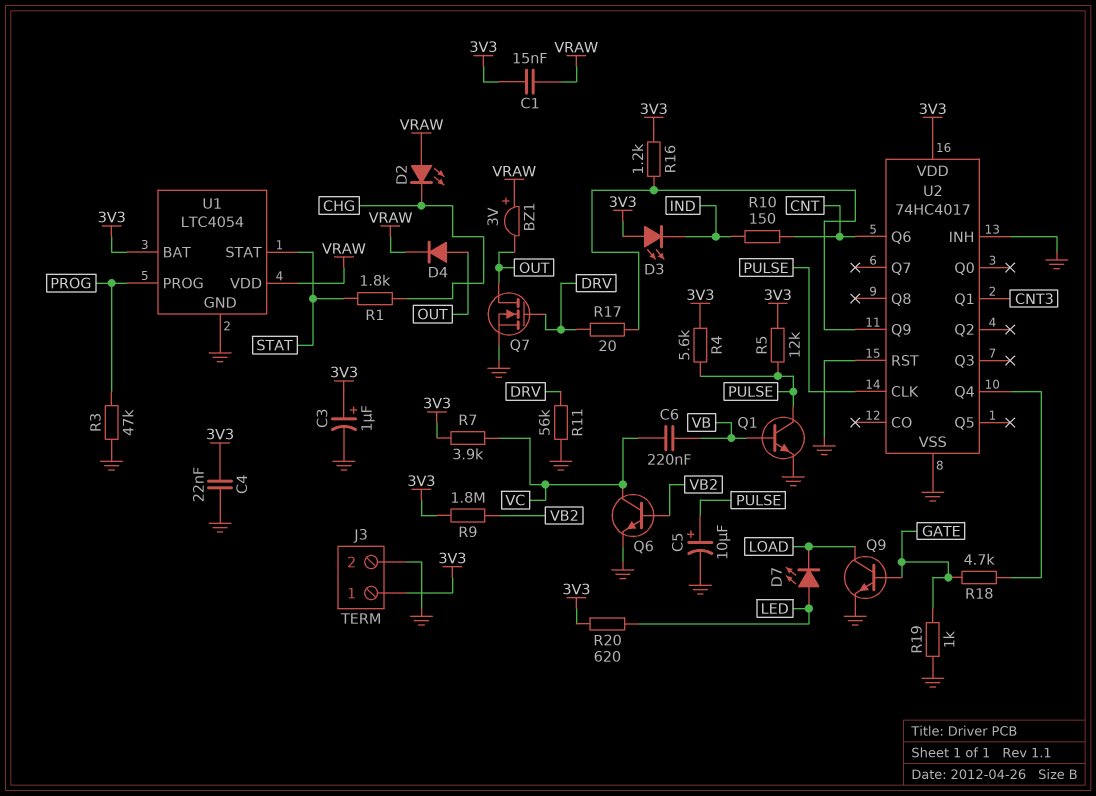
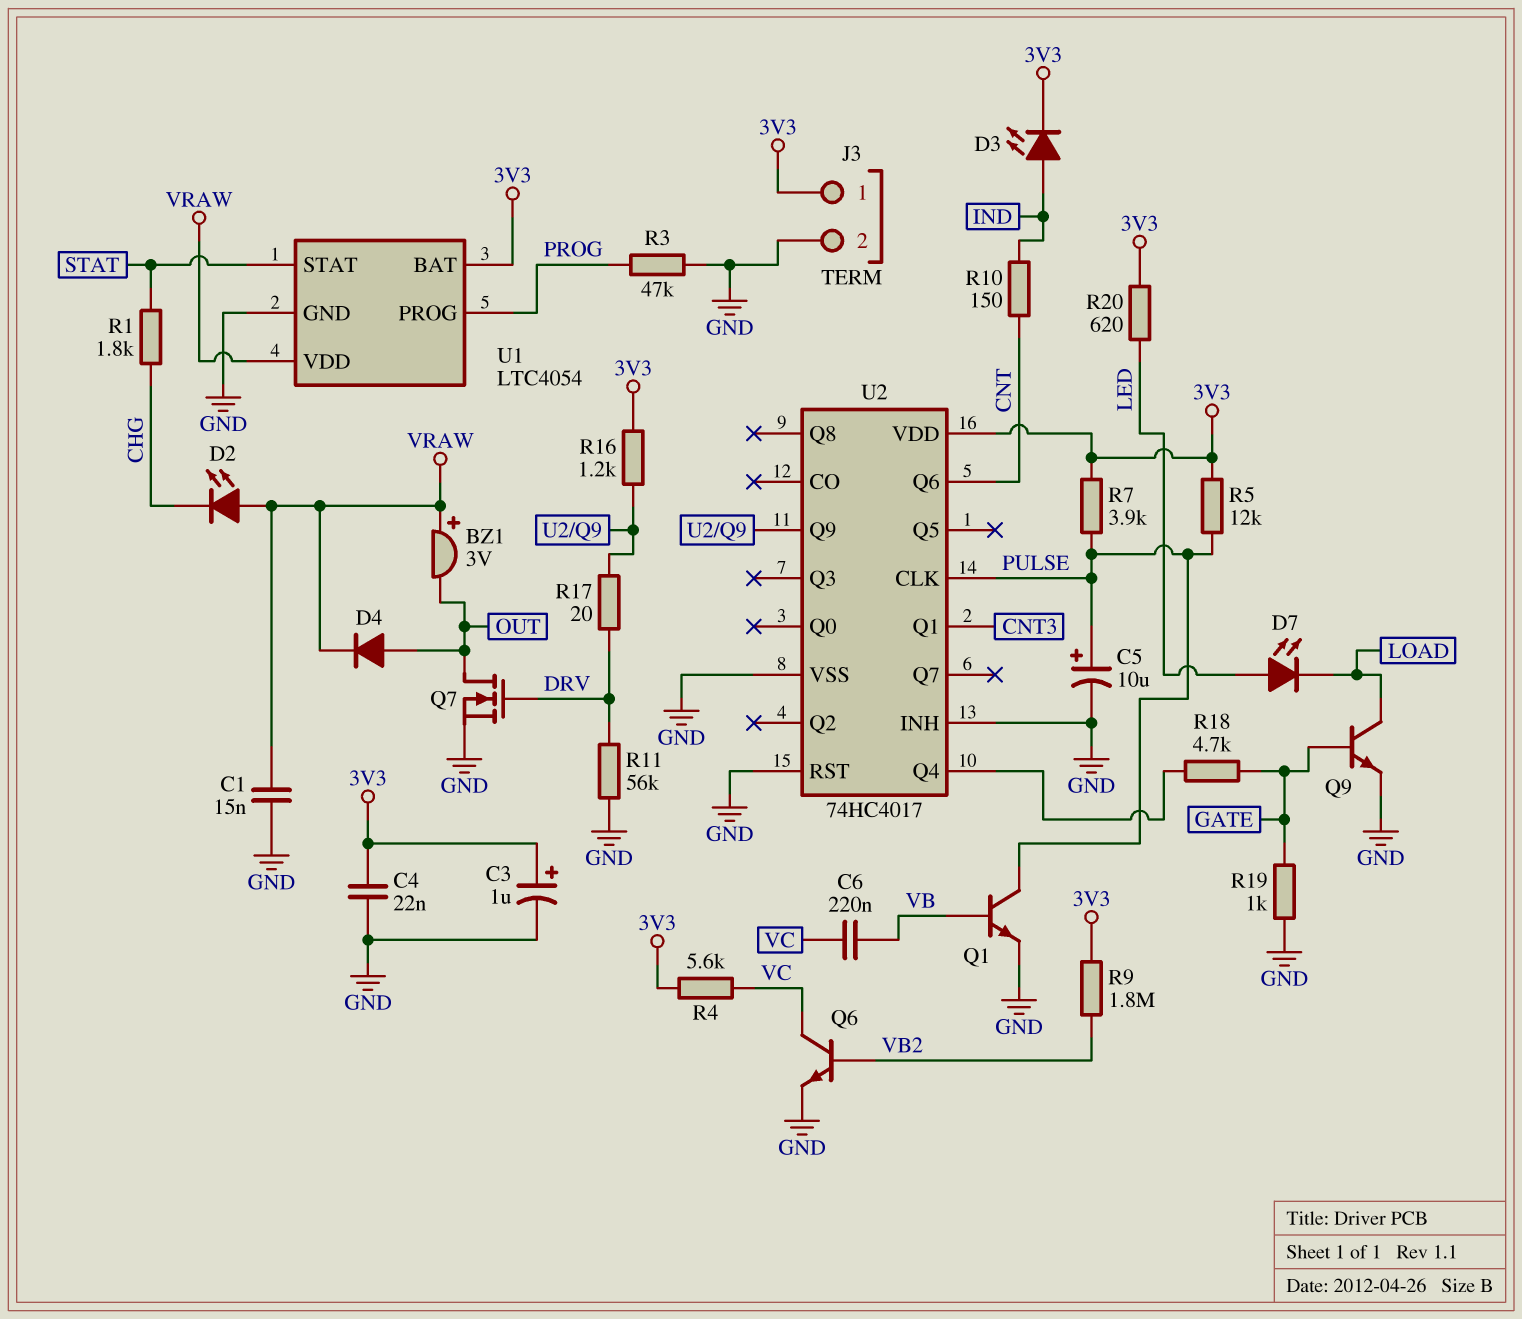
C1: 15nF (3V3, VRAW) -> 15nF (GND, VRAW)
D3: LED (A 3V3, K IND) -> LED (A IND, K 3V3)
R4: 5.6k (3V3, PULSE) -> 5.6k (3V3, VC)
R7: 3.9k (3V3, VC) -> 3.9k (3V3, PULSE)

